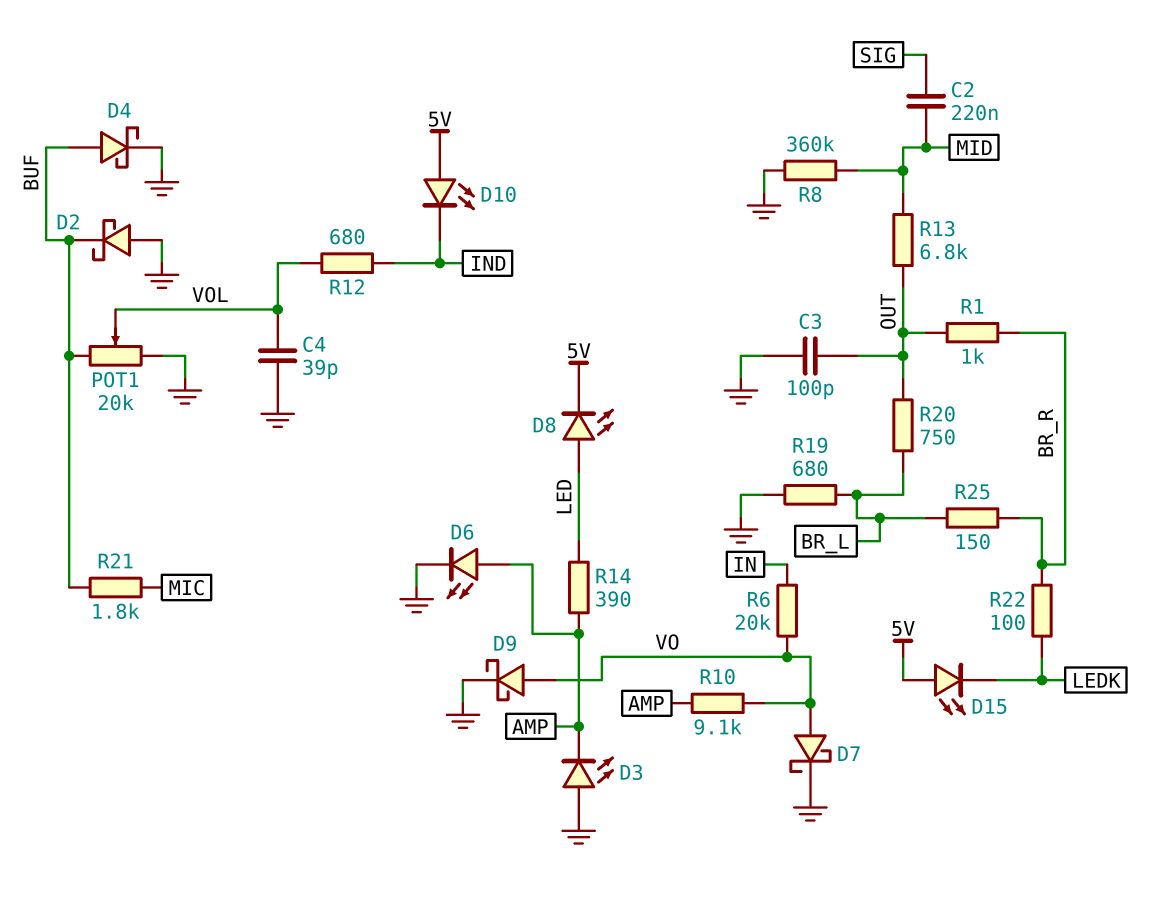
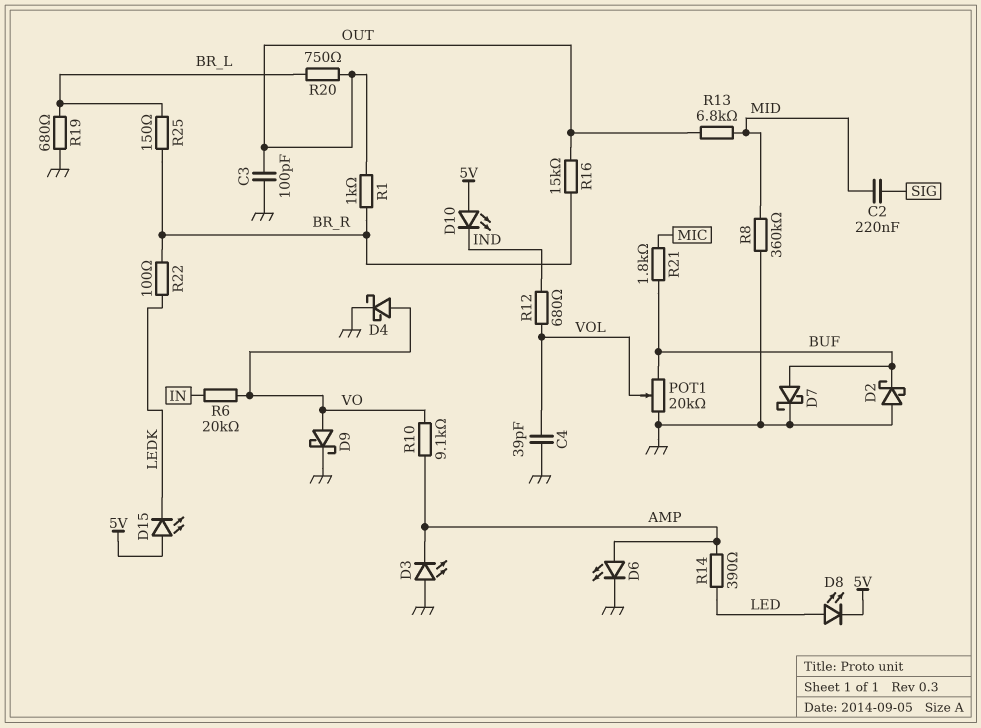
D4: schottky (A BUF, K GND) -> schottky (A VO, K GND)
D7: schottky (A VO, K GND) -> schottky (A BUF, K GND)
R16: none -> 15k (BR_R, OUT)

